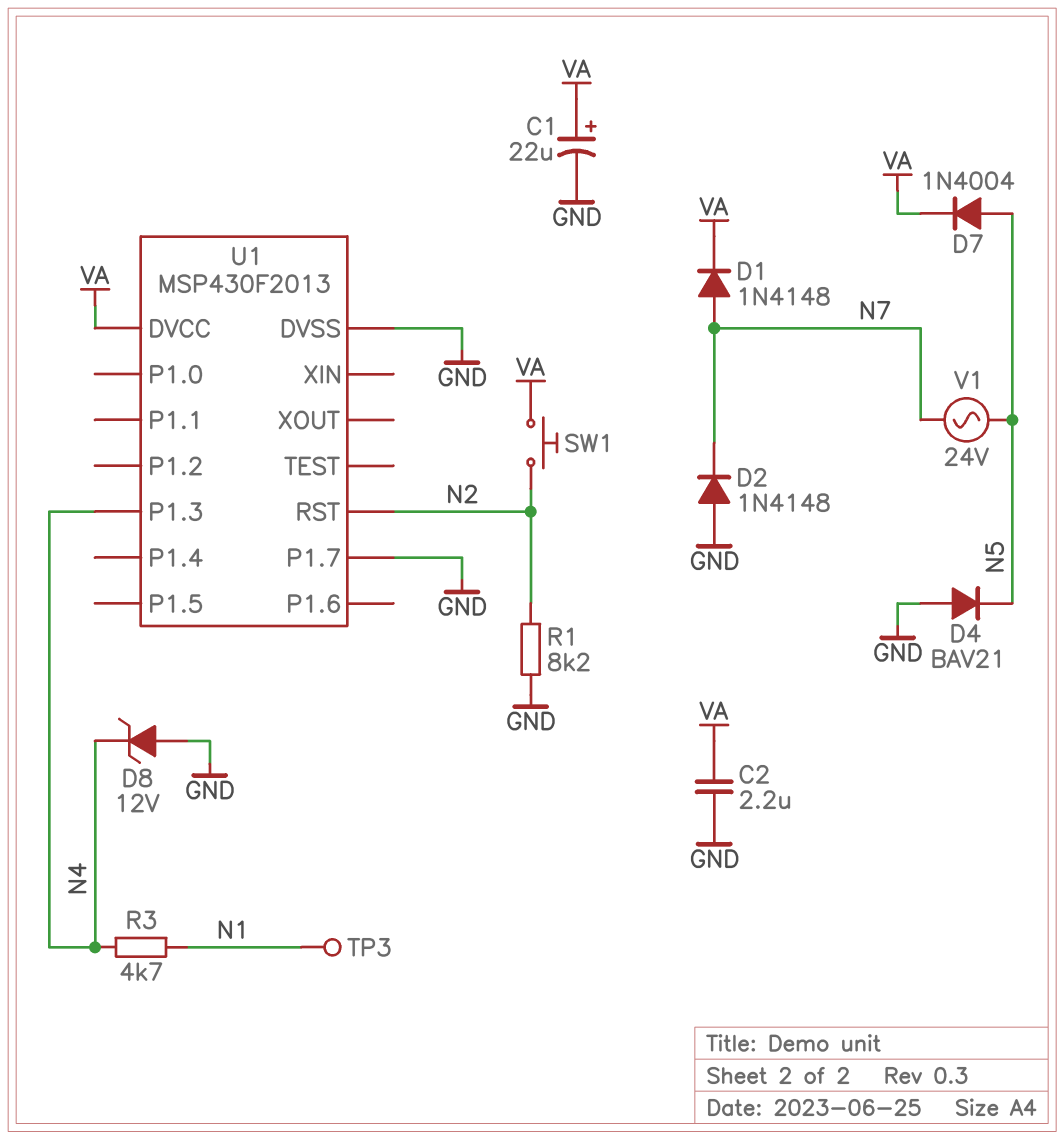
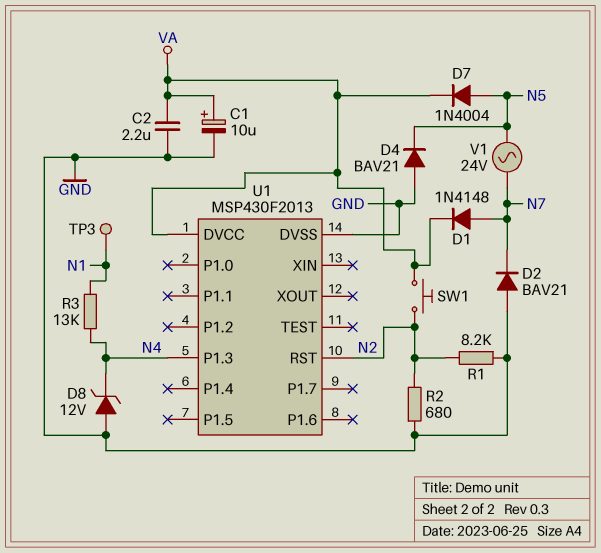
C1: 22uF (plus VA, minus GND) -> 10uF (plus VA, minus GND)
D2: diode 1N4148 (A GND, K N7) -> diode BAV21 (A GND, K N7)
R2: none -> 680 (GND, N2)
R3: 4.7k (N1, N4) -> 13k (N1, N4)
U1 pin P1.7: GND -> none

